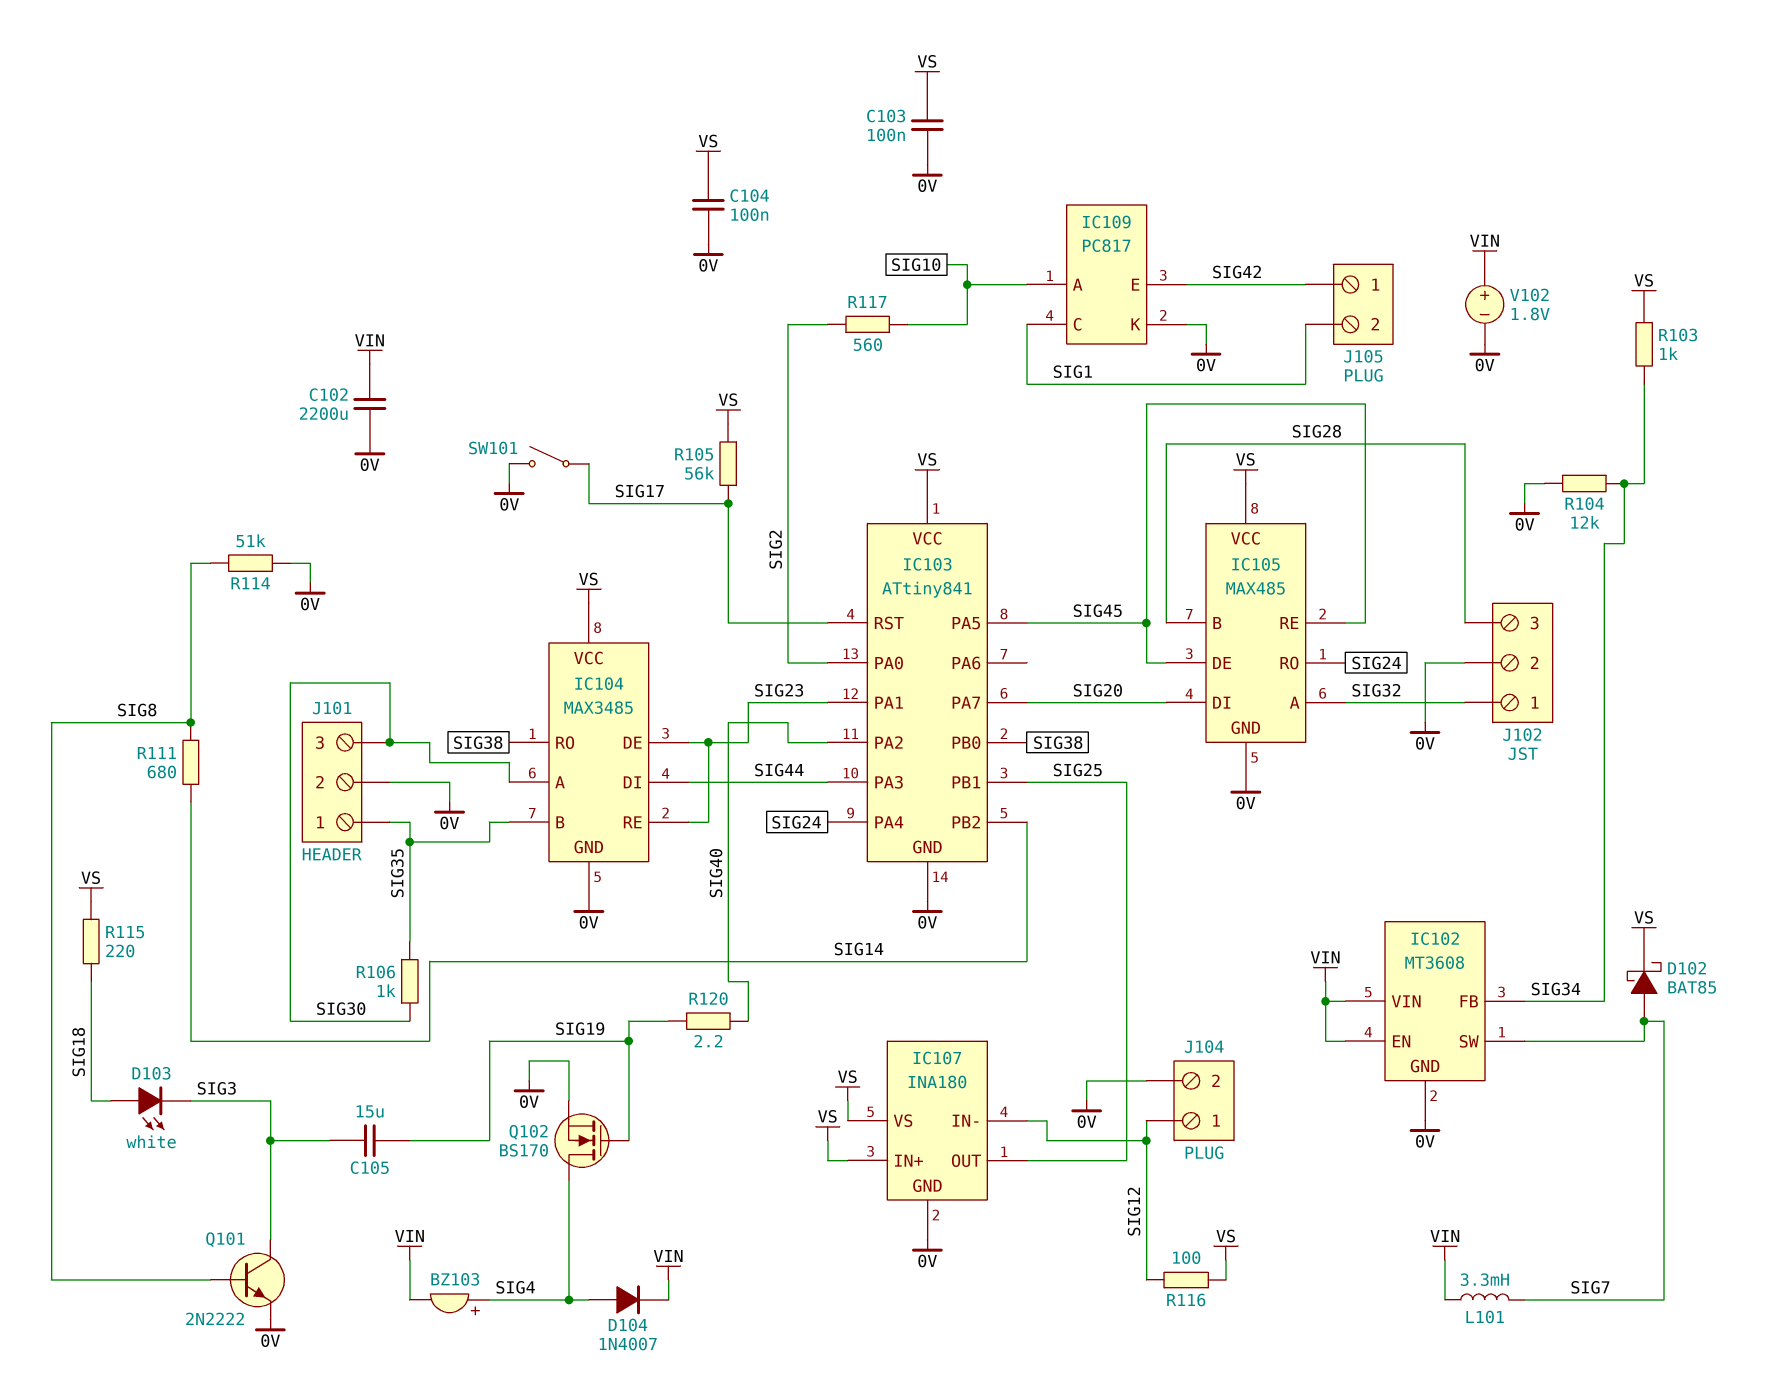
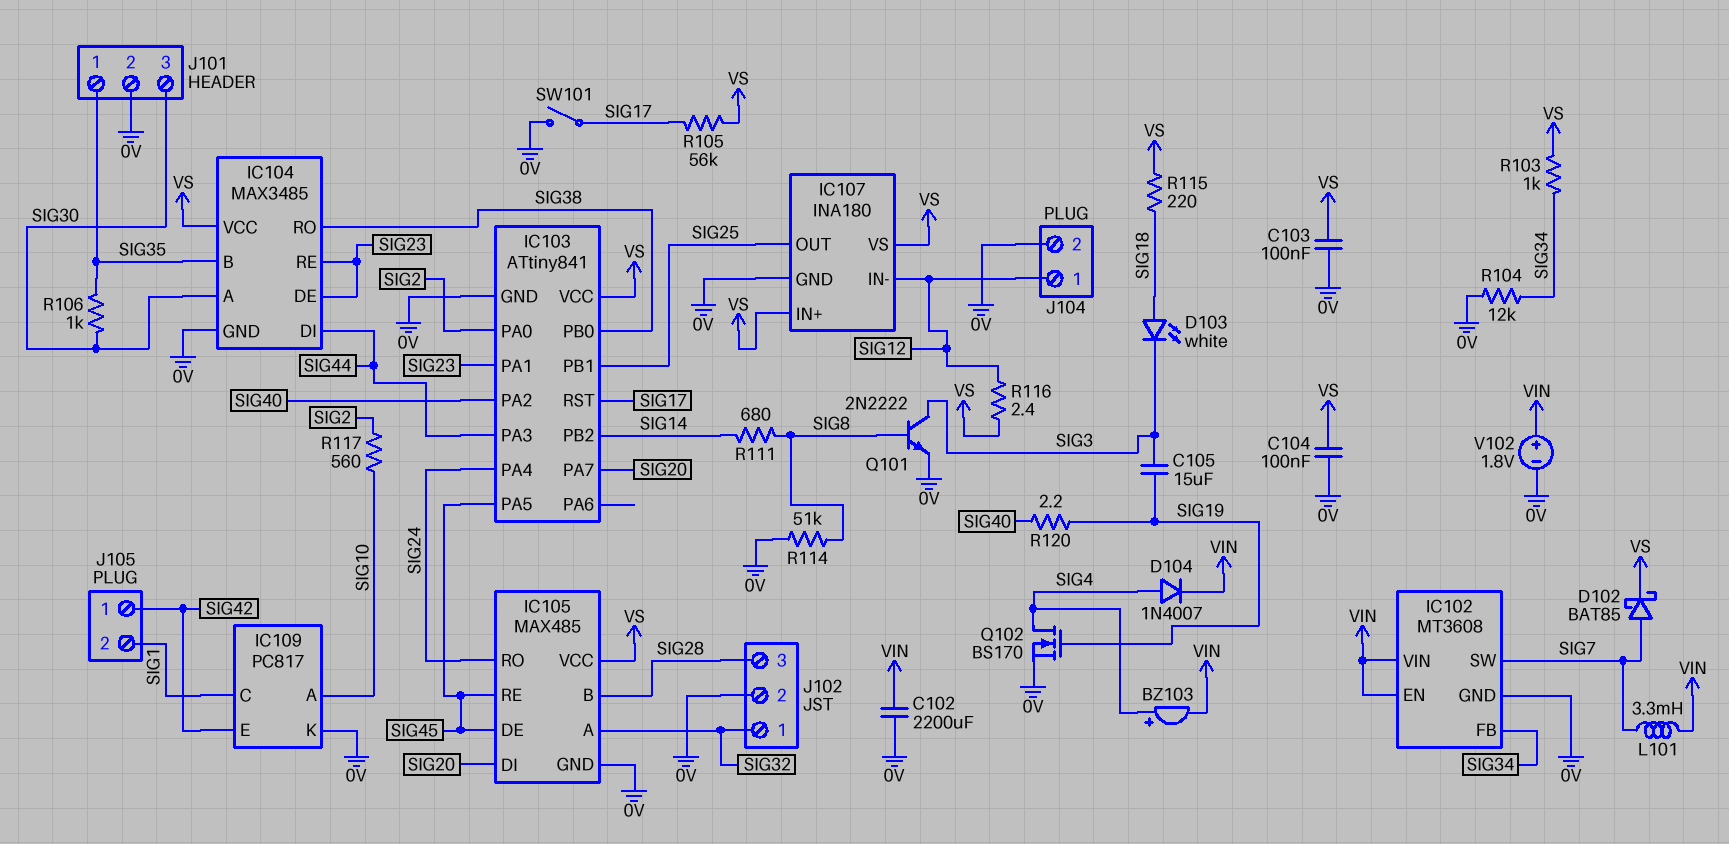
R116: 100 (SIG12, VS) -> 2.4 (SIG12, VS)

